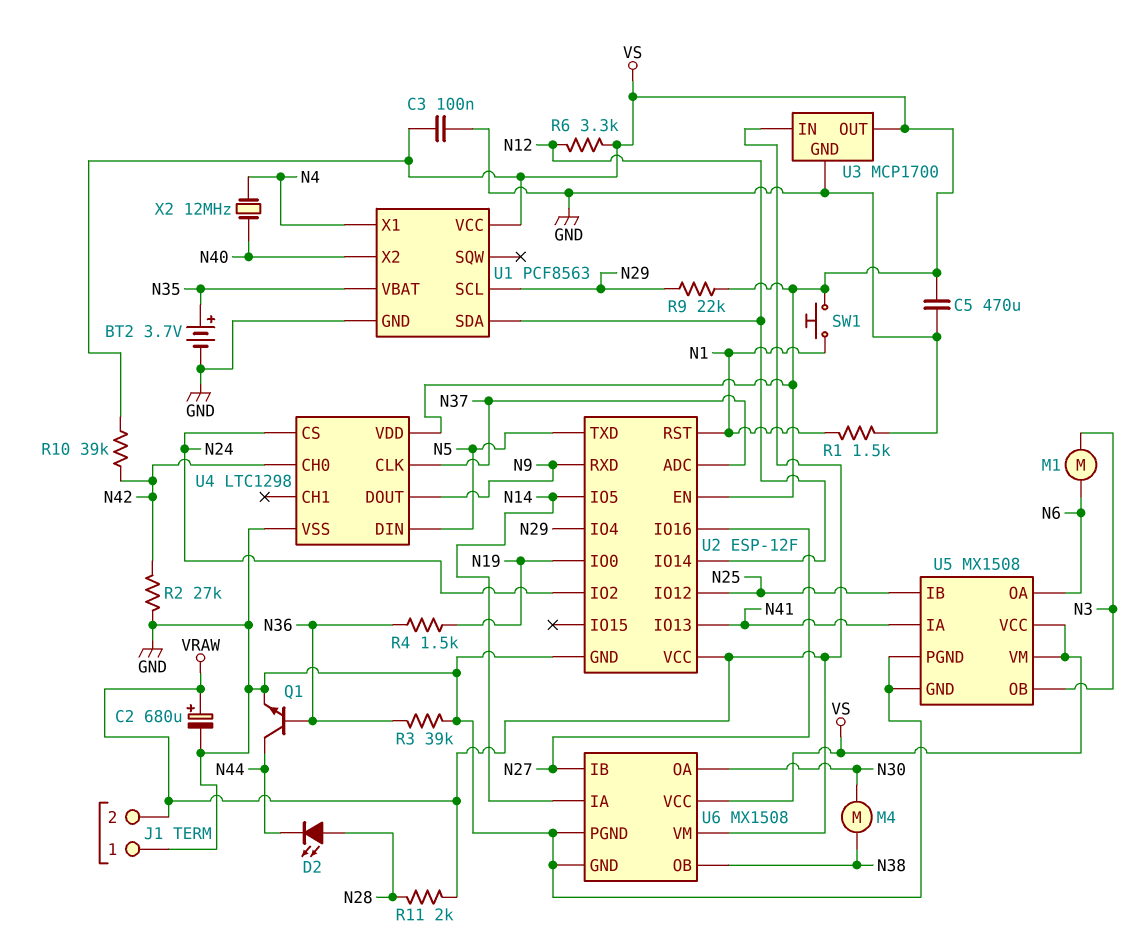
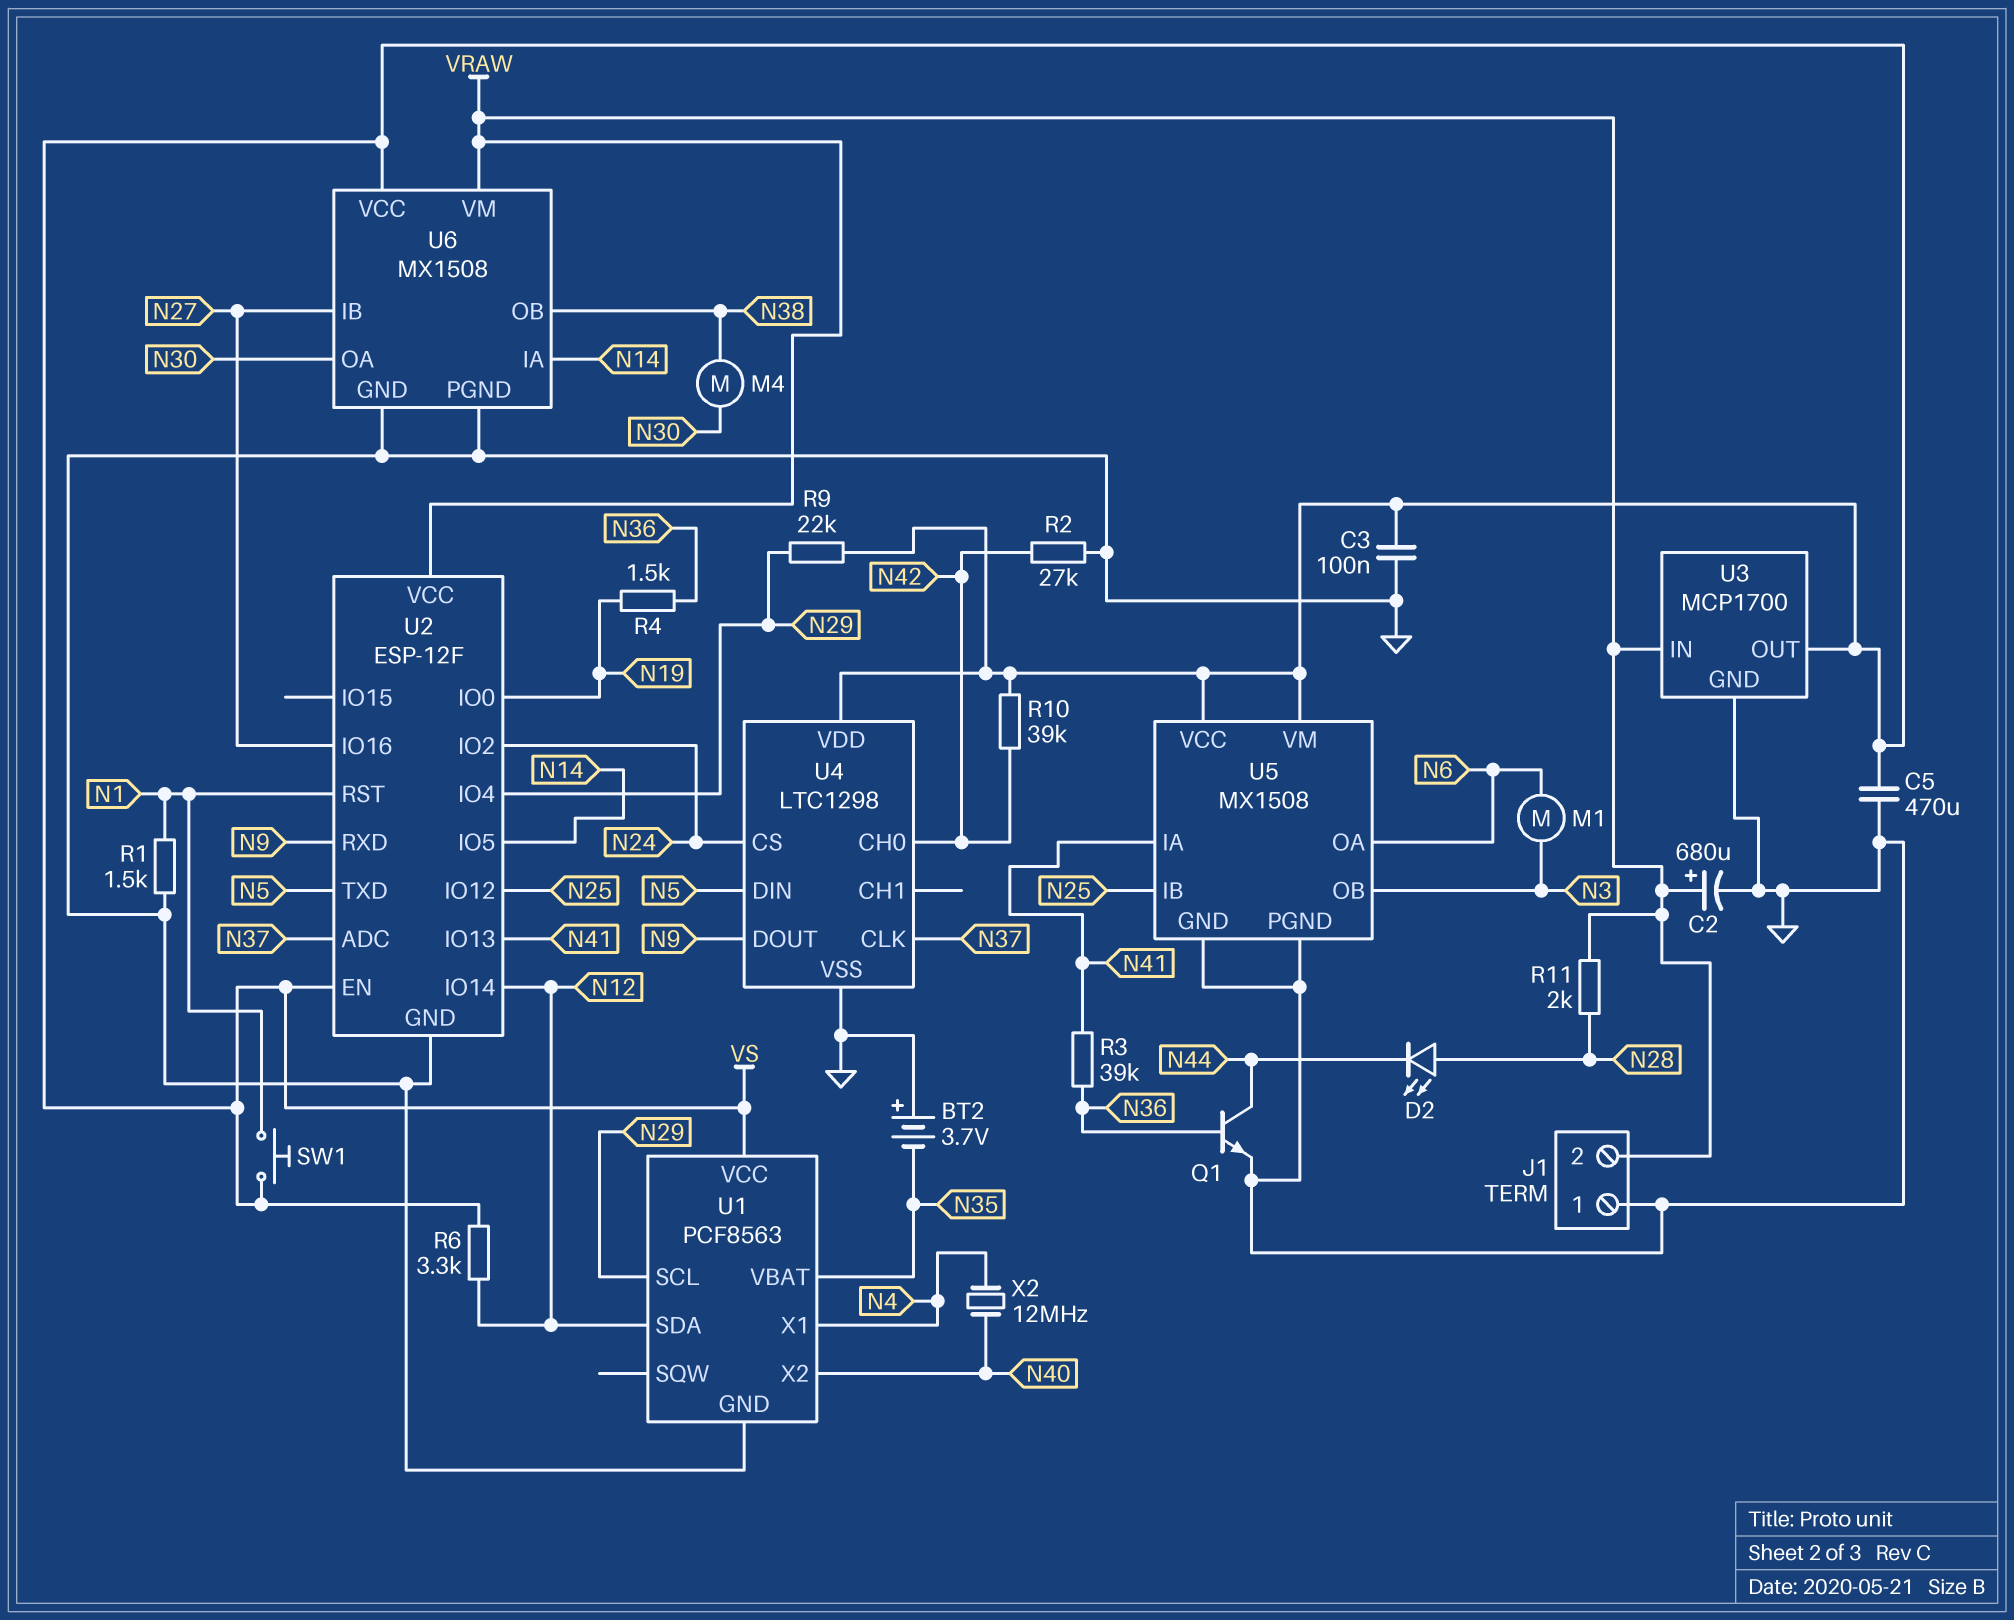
BT2: 3.7V (plus N35, minus GND) -> 3.7V (plus GND, minus N35)
R3: 39k (GND, N36) -> 39k (N36, N41)

